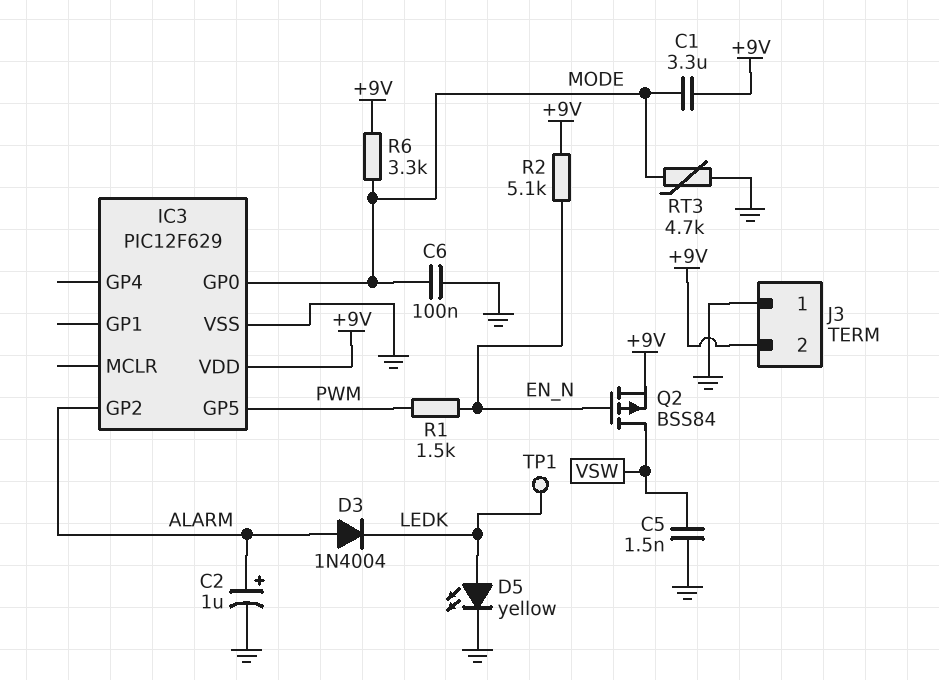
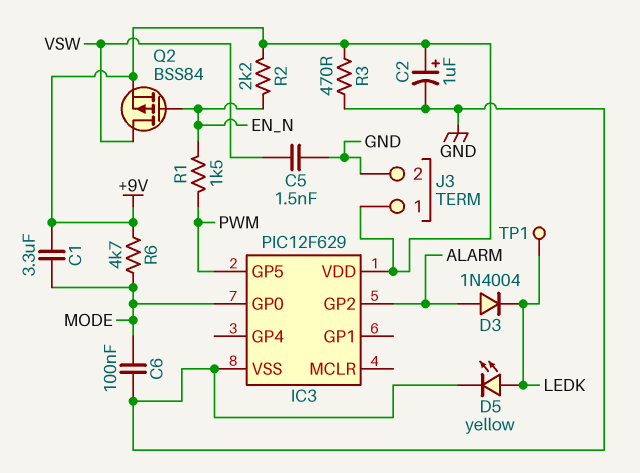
C2: 1uF (plus ALARM, minus GND) -> 1uF (plus +9V, minus GND)
J3 pin 1: GND -> +9V
J3 pin 2: +9V -> GND
R2: 5.1k (+9V, EN_N) -> 2.2k (+9V, EN_N)
R3: none -> 470 (+9V, GND)
R6: 3.3k (+9V, MODE) -> 4.7k (+9V, MODE)
RT3: 4.7k (GND, MODE) -> none

